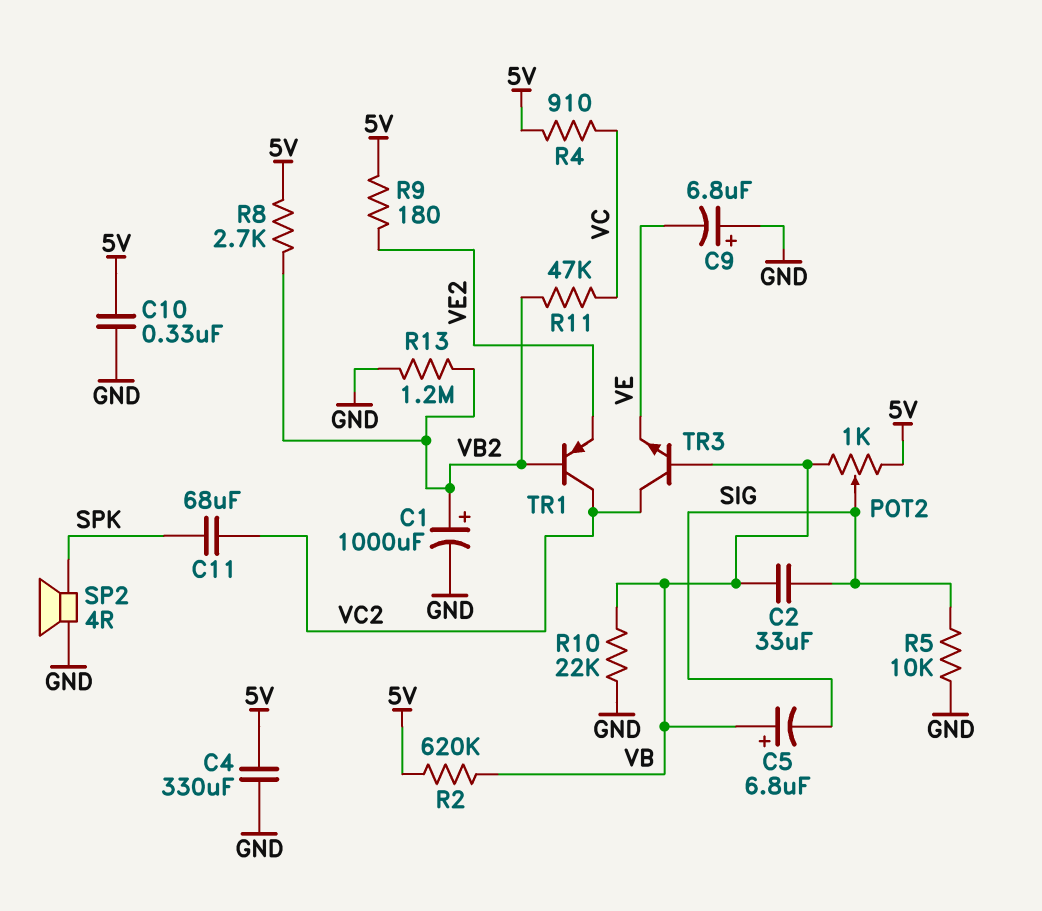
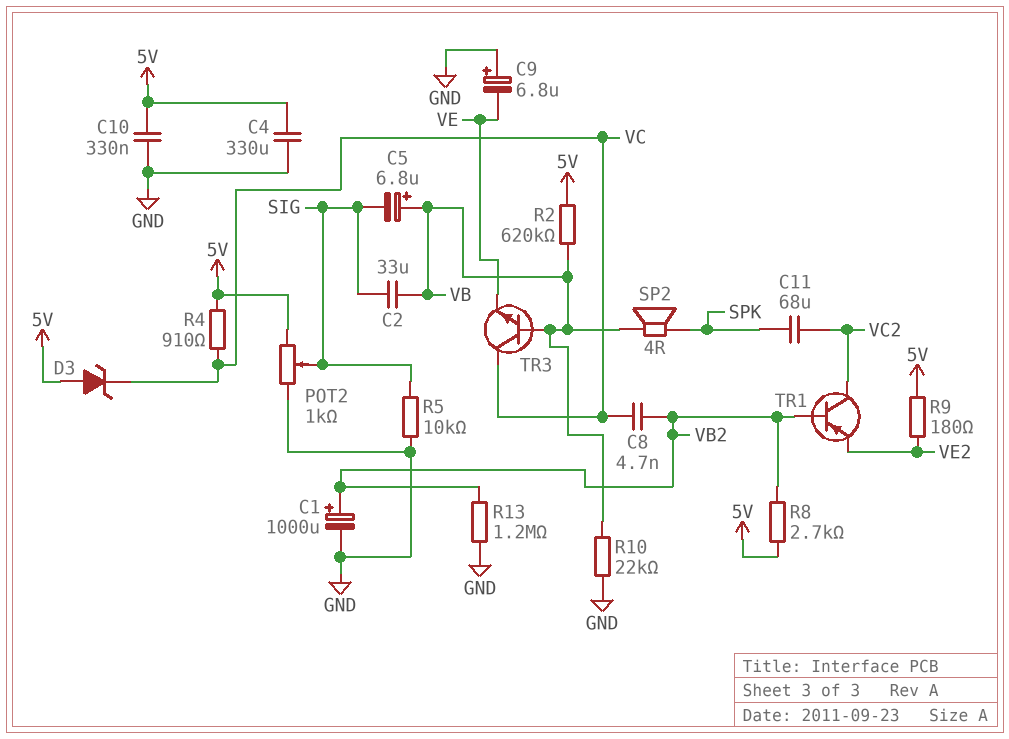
C8: none -> 4.7nF (VB2, VC)
D3: none -> zener (A 5V, K VC)
POT2: 1k (5V, VB, wiper SIG) -> 1k (5V, GND, wiper SIG)
R11: 47k (VB2, VC) -> none
SP2: speaker 4R (GND, SPK) -> speaker 4R (SPK, VB)
TR3: NPN (B VB, C VC2, E VE) -> NPN (B VB, C VC, E VE)

